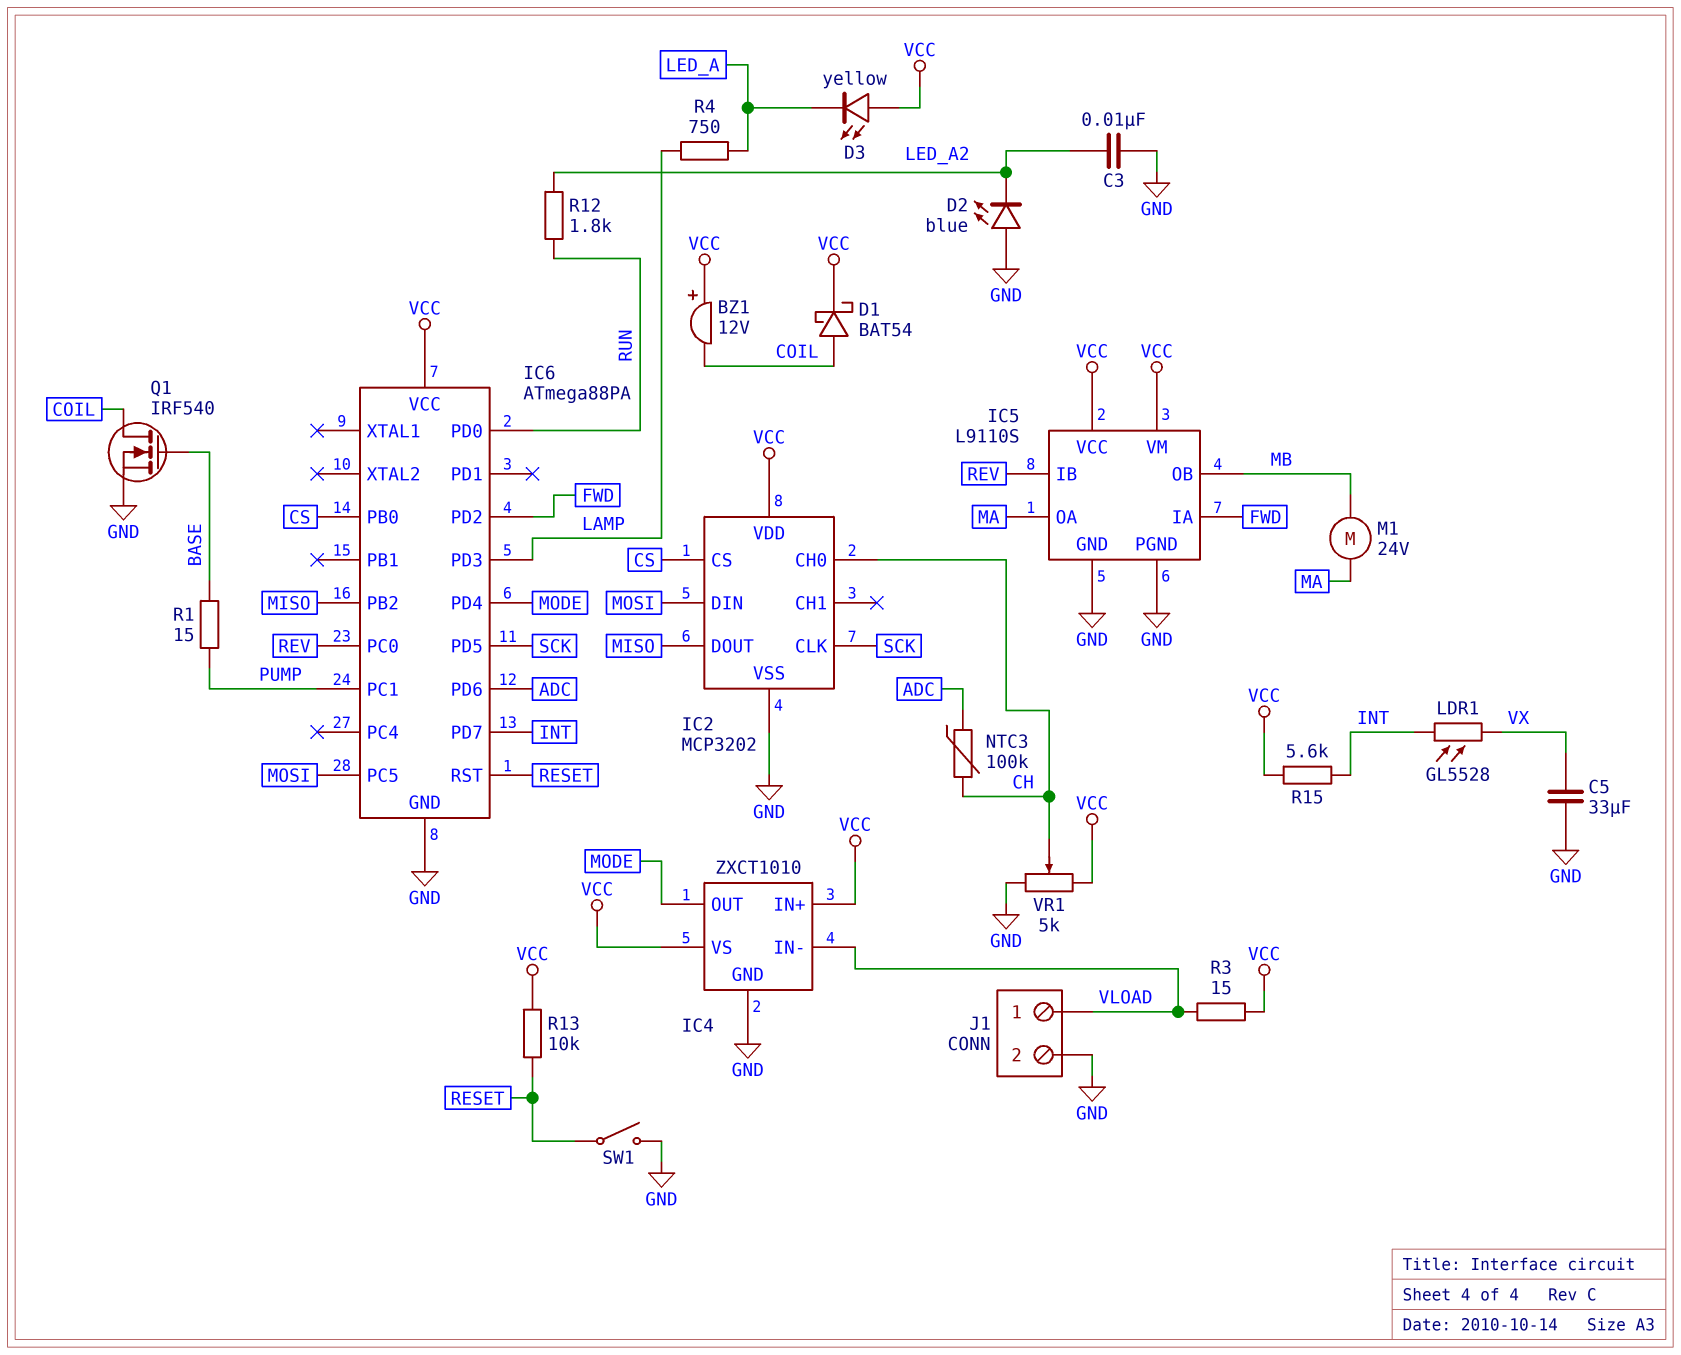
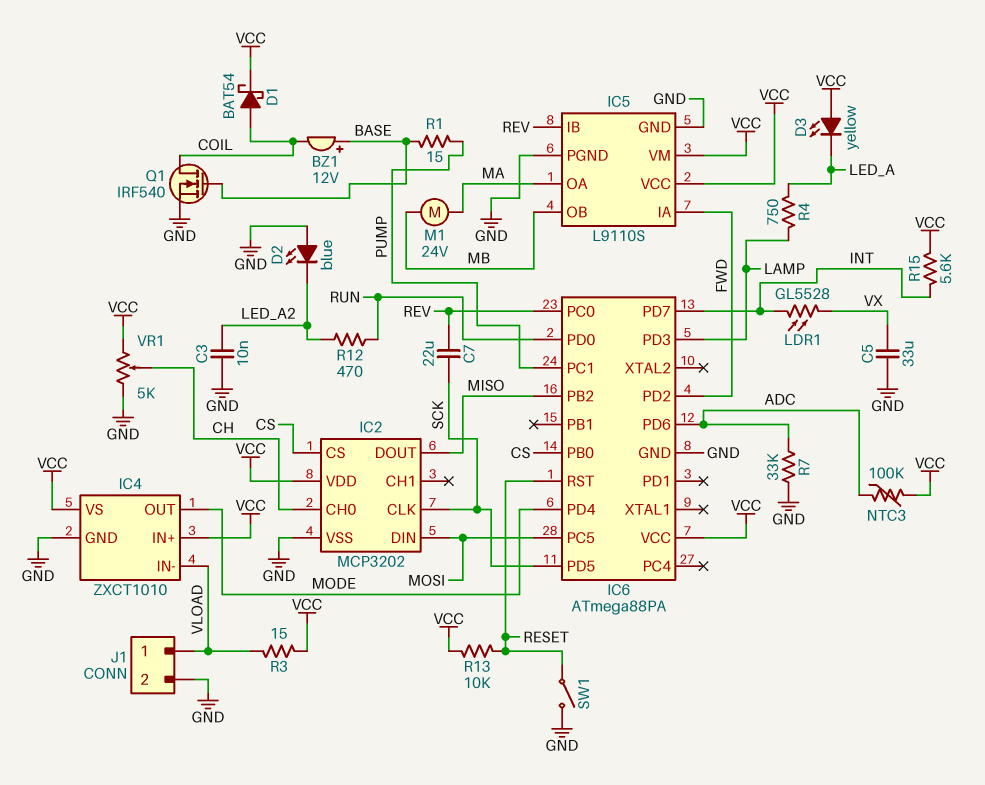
BZ1: buzzer 12V (plus VCC, minus COIL) -> buzzer 12V (plus BASE, minus COIL)
C7: none -> 22uF (REV, SCK)
NTC3: 100k (ADC, CH) -> 100k (ADC, VCC)
R7: none -> 33k (ADC, GND)
R12: 1.8k (LED_A2, RUN) -> 470 (LED_A2, RUN)

